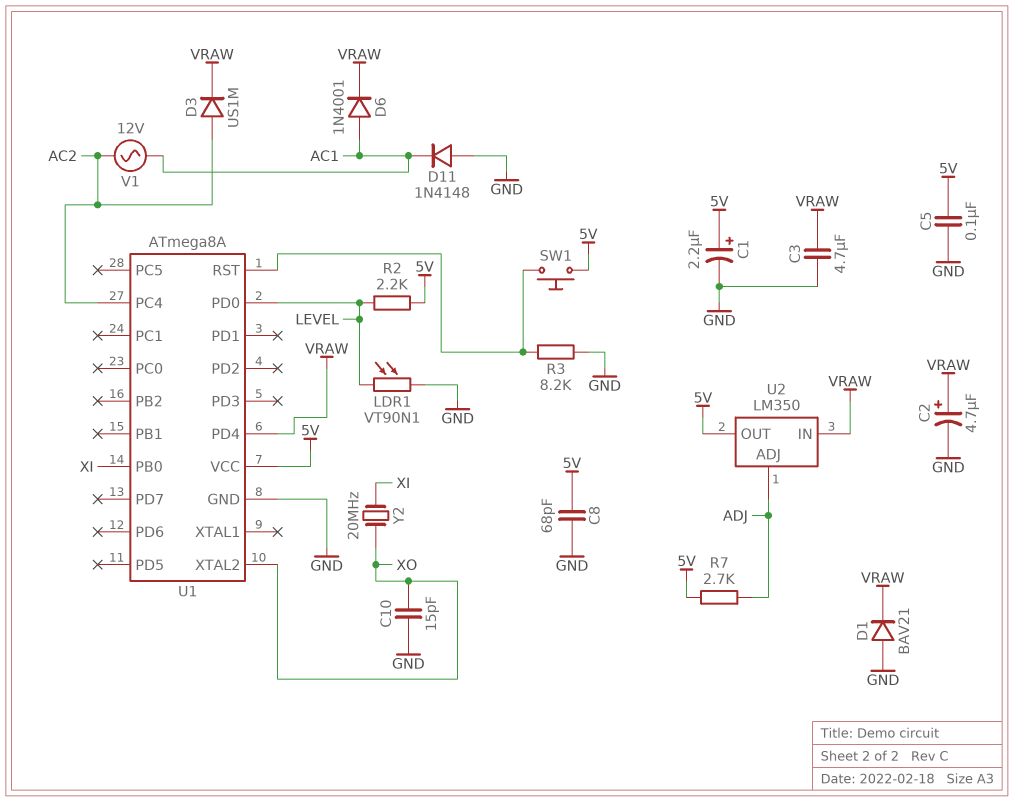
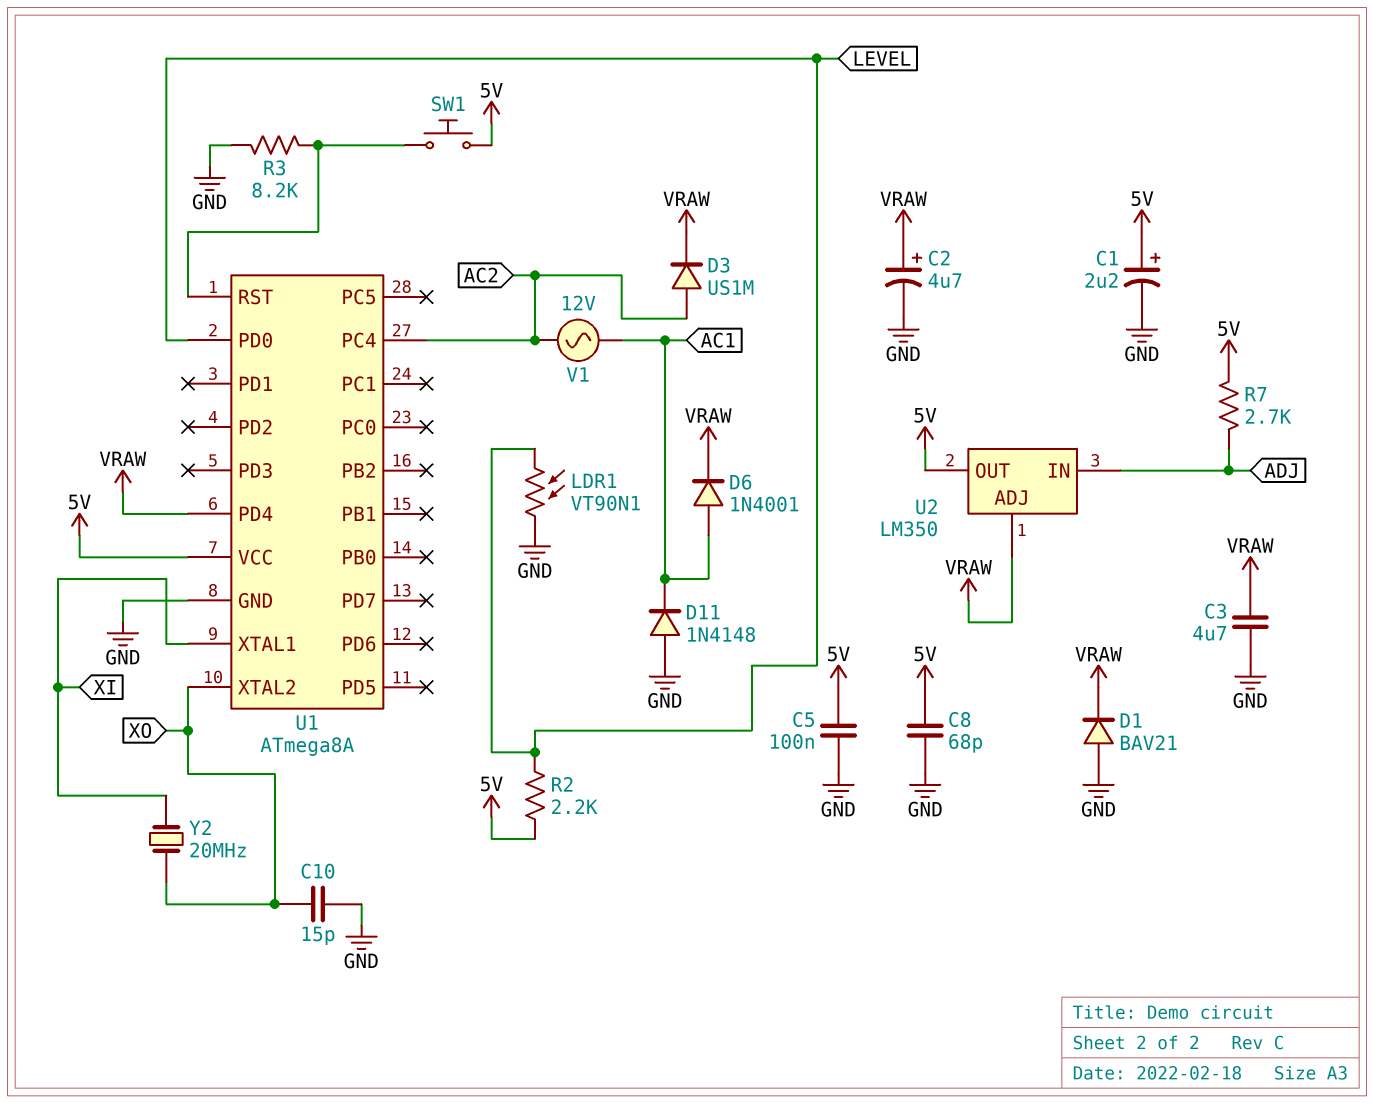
U1 pin PB0: XI -> none
U1 pin XTAL1: none -> XI
U2 pin ADJ: ADJ -> VRAW
U2 pin IN: VRAW -> ADJ

